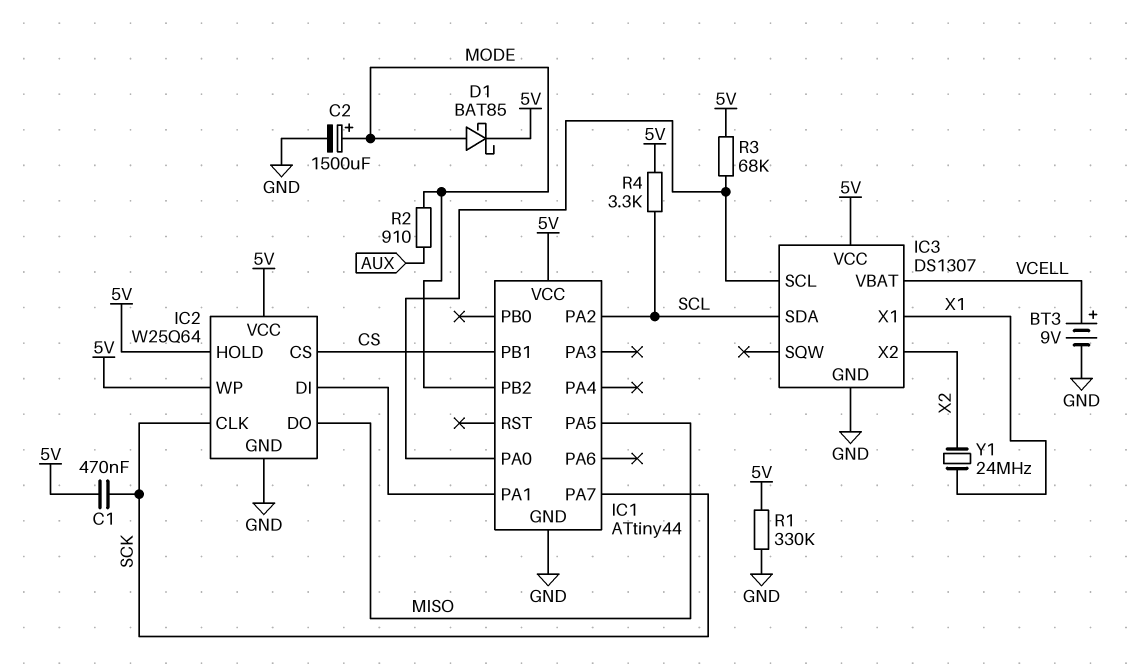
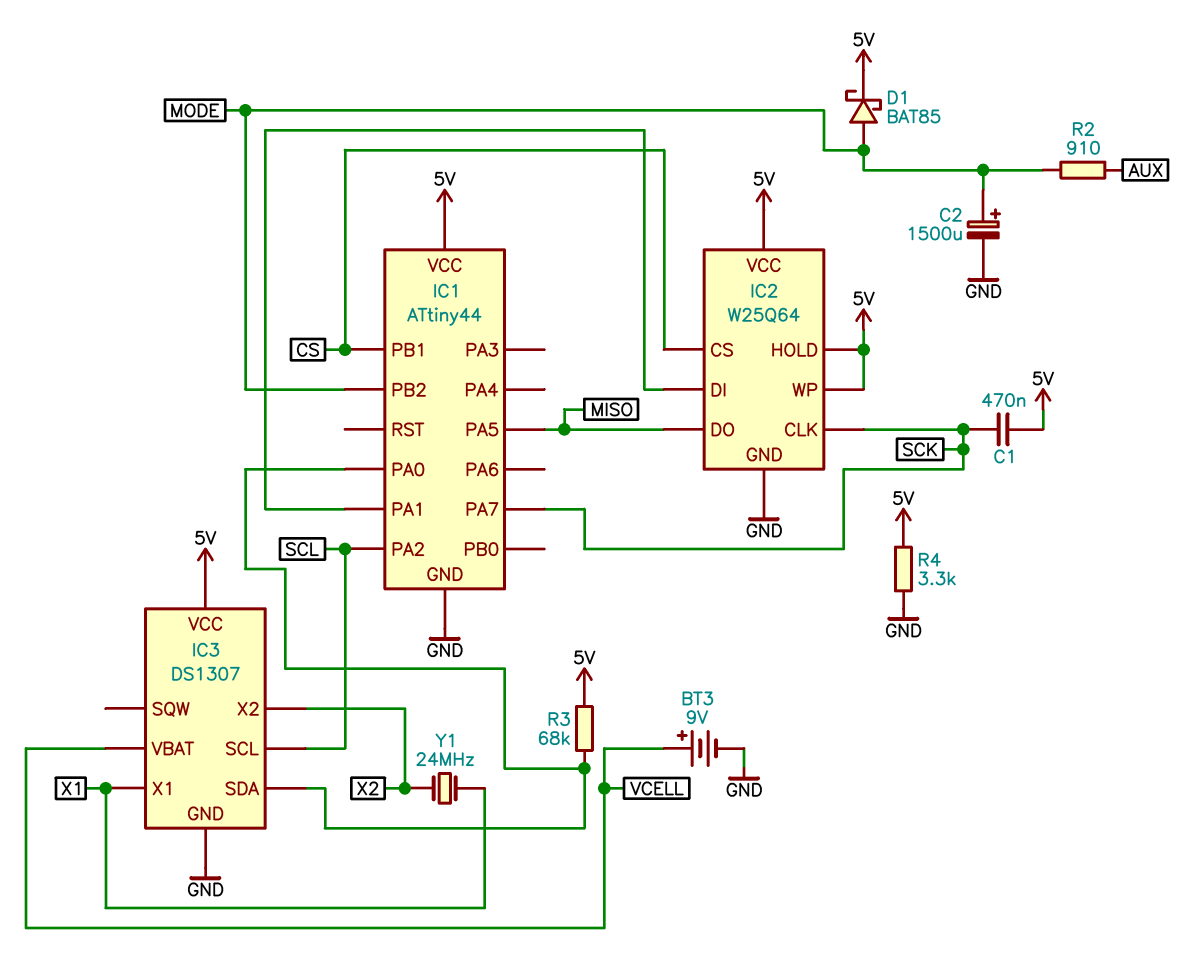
IC3 pin SCL: IC1/PA0 -> SCL
IC3 pin SDA: SCL -> IC1/PA0
R1: 330k (5V, GND) -> none
R4: 3.3k (5V, SCL) -> 3.3k (5V, GND)

